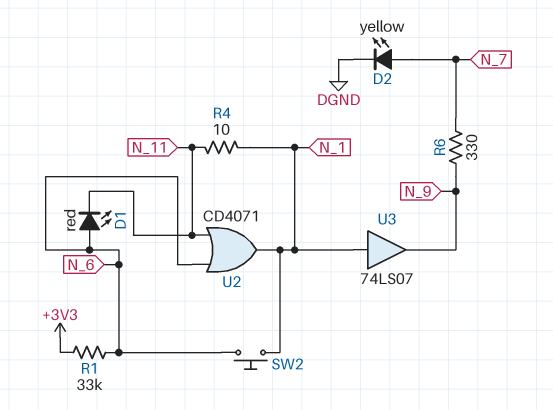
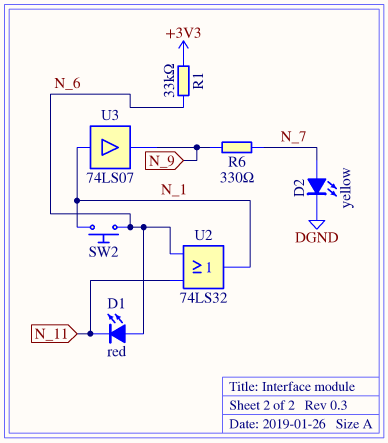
R4: 10 (N_1, N_11) -> none
U2: OR CD4071 (in N_6, in N_11, out N_1) -> OR 74LS32 (in N_6, in N_11, out N_1)

